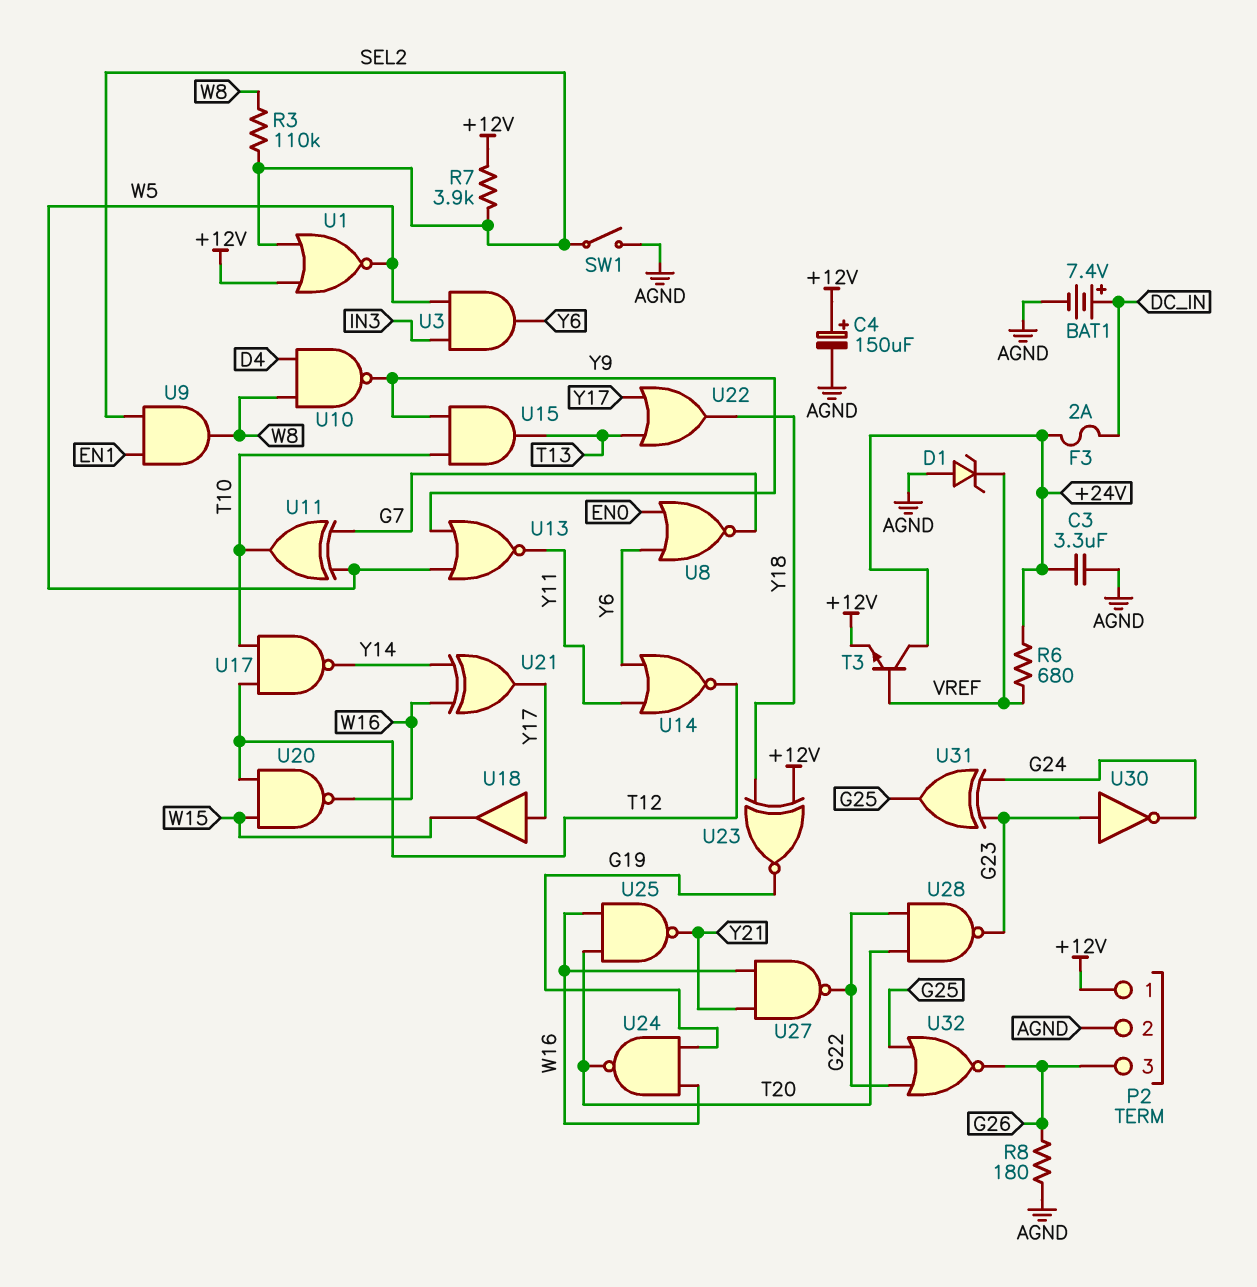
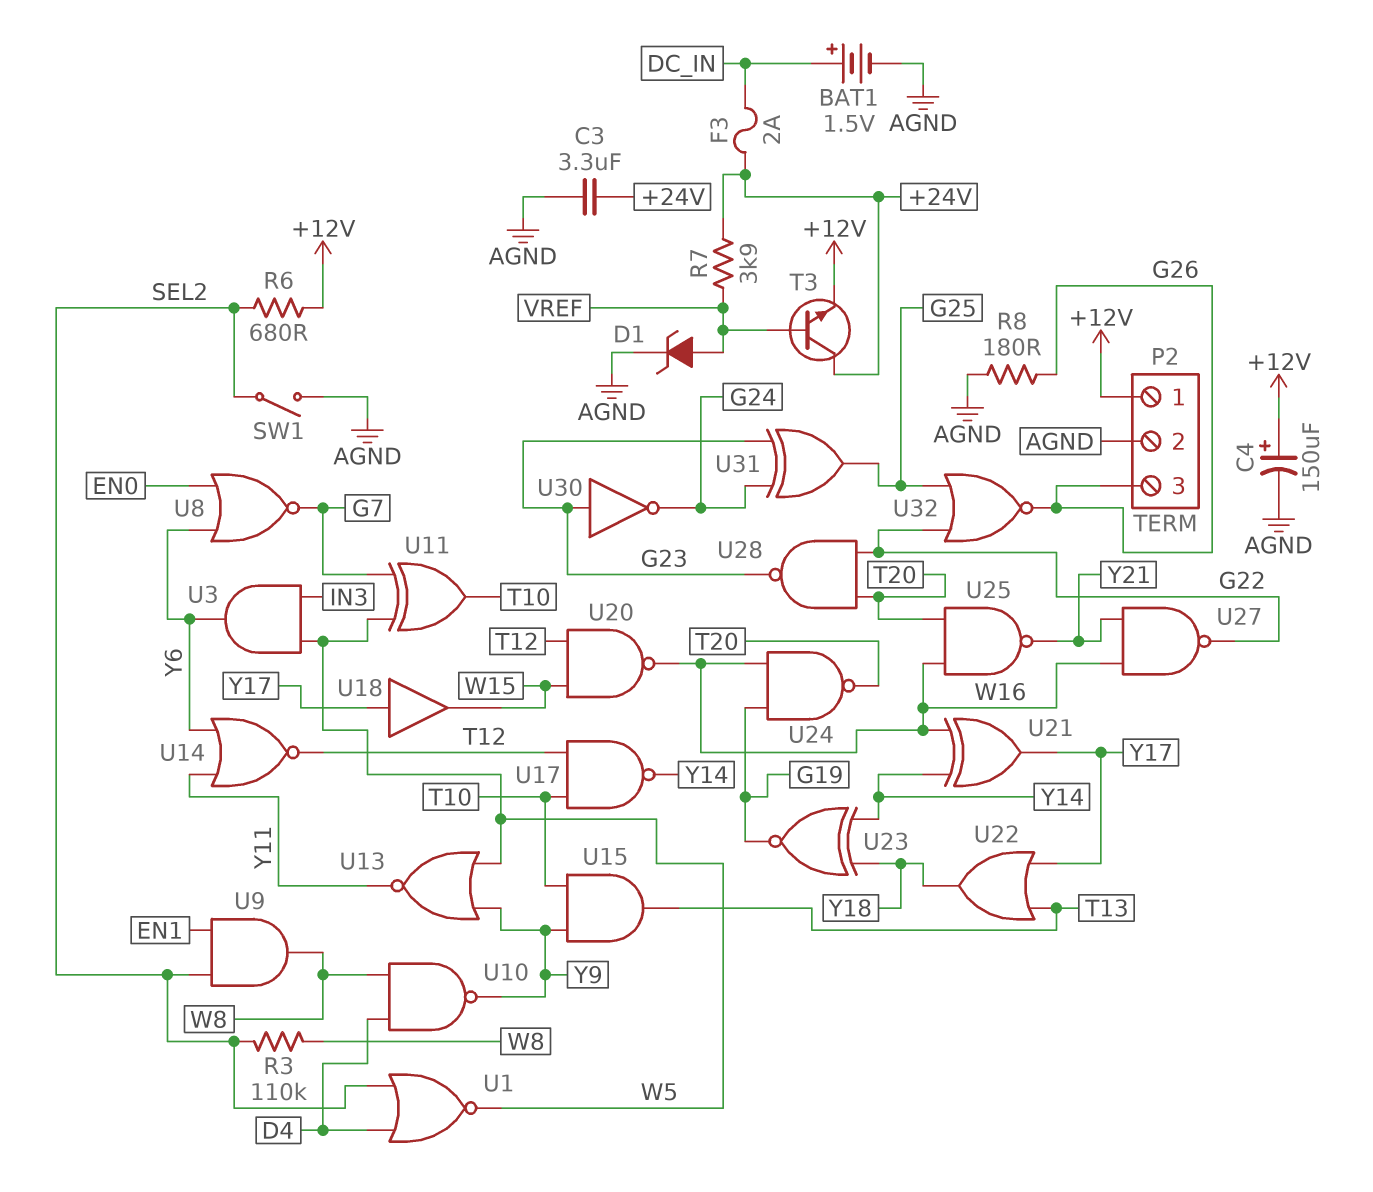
BAT1: 7.4V (plus DC_IN, minus AGND) -> 1.5V (plus DC_IN, minus AGND)
D1: zener (A AGND, K VREF) -> zener (A VREF, K AGND)
R6: 680 (+24V, VREF) -> 680 (+12V, SEL2)
R7: 3.9k (+12V, SEL2) -> 3.9k (+24V, VREF)
U1: NOR (in +12V, in SEL2, out W5) -> NOR (in D4, in SEL2, out W5)
U23: XNOR (in +12V, in Y18, out G19) -> XNOR (in Y14, in Y18, out G19)

